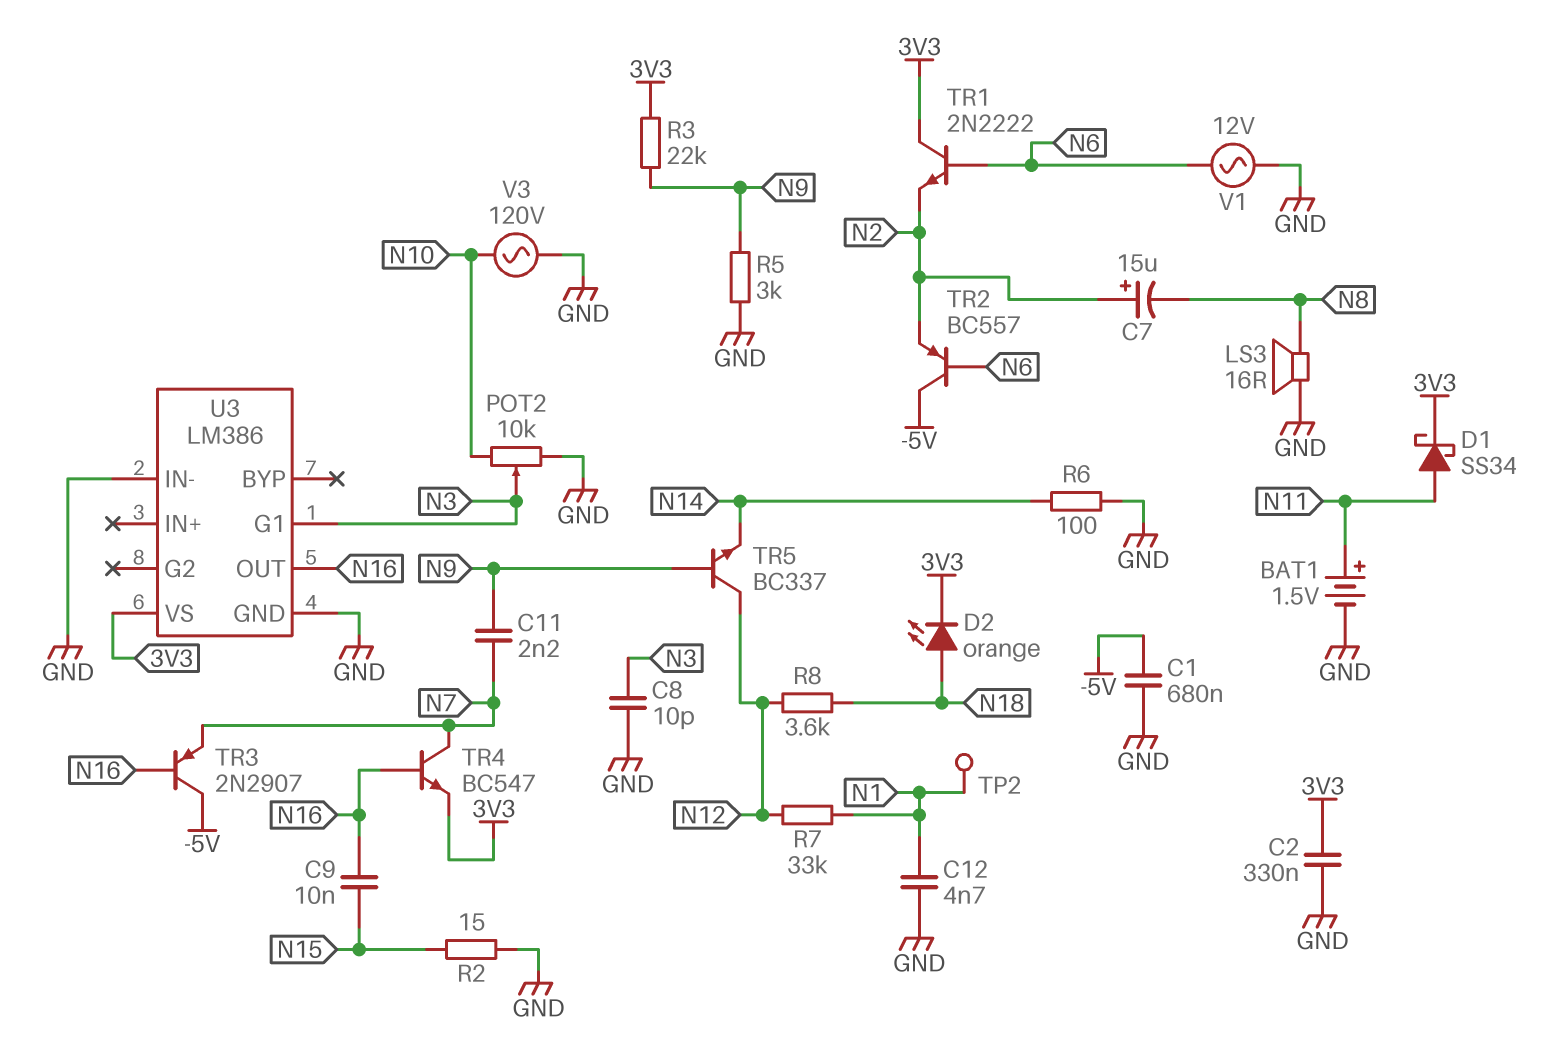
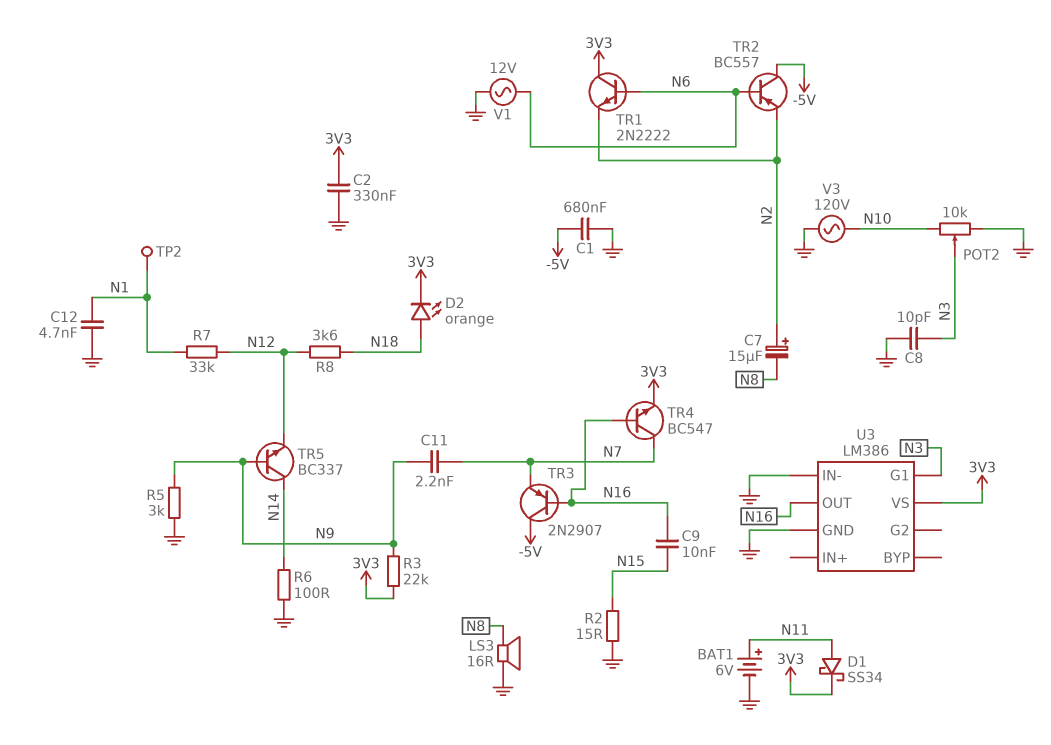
BAT1: 1.5V (plus N11, minus GND) -> 6V (plus N11, minus GND)
TR5: NPN BC337 (B N9, C N12, E N14) -> NPN BC337 (B N9, C N14, E N12)

